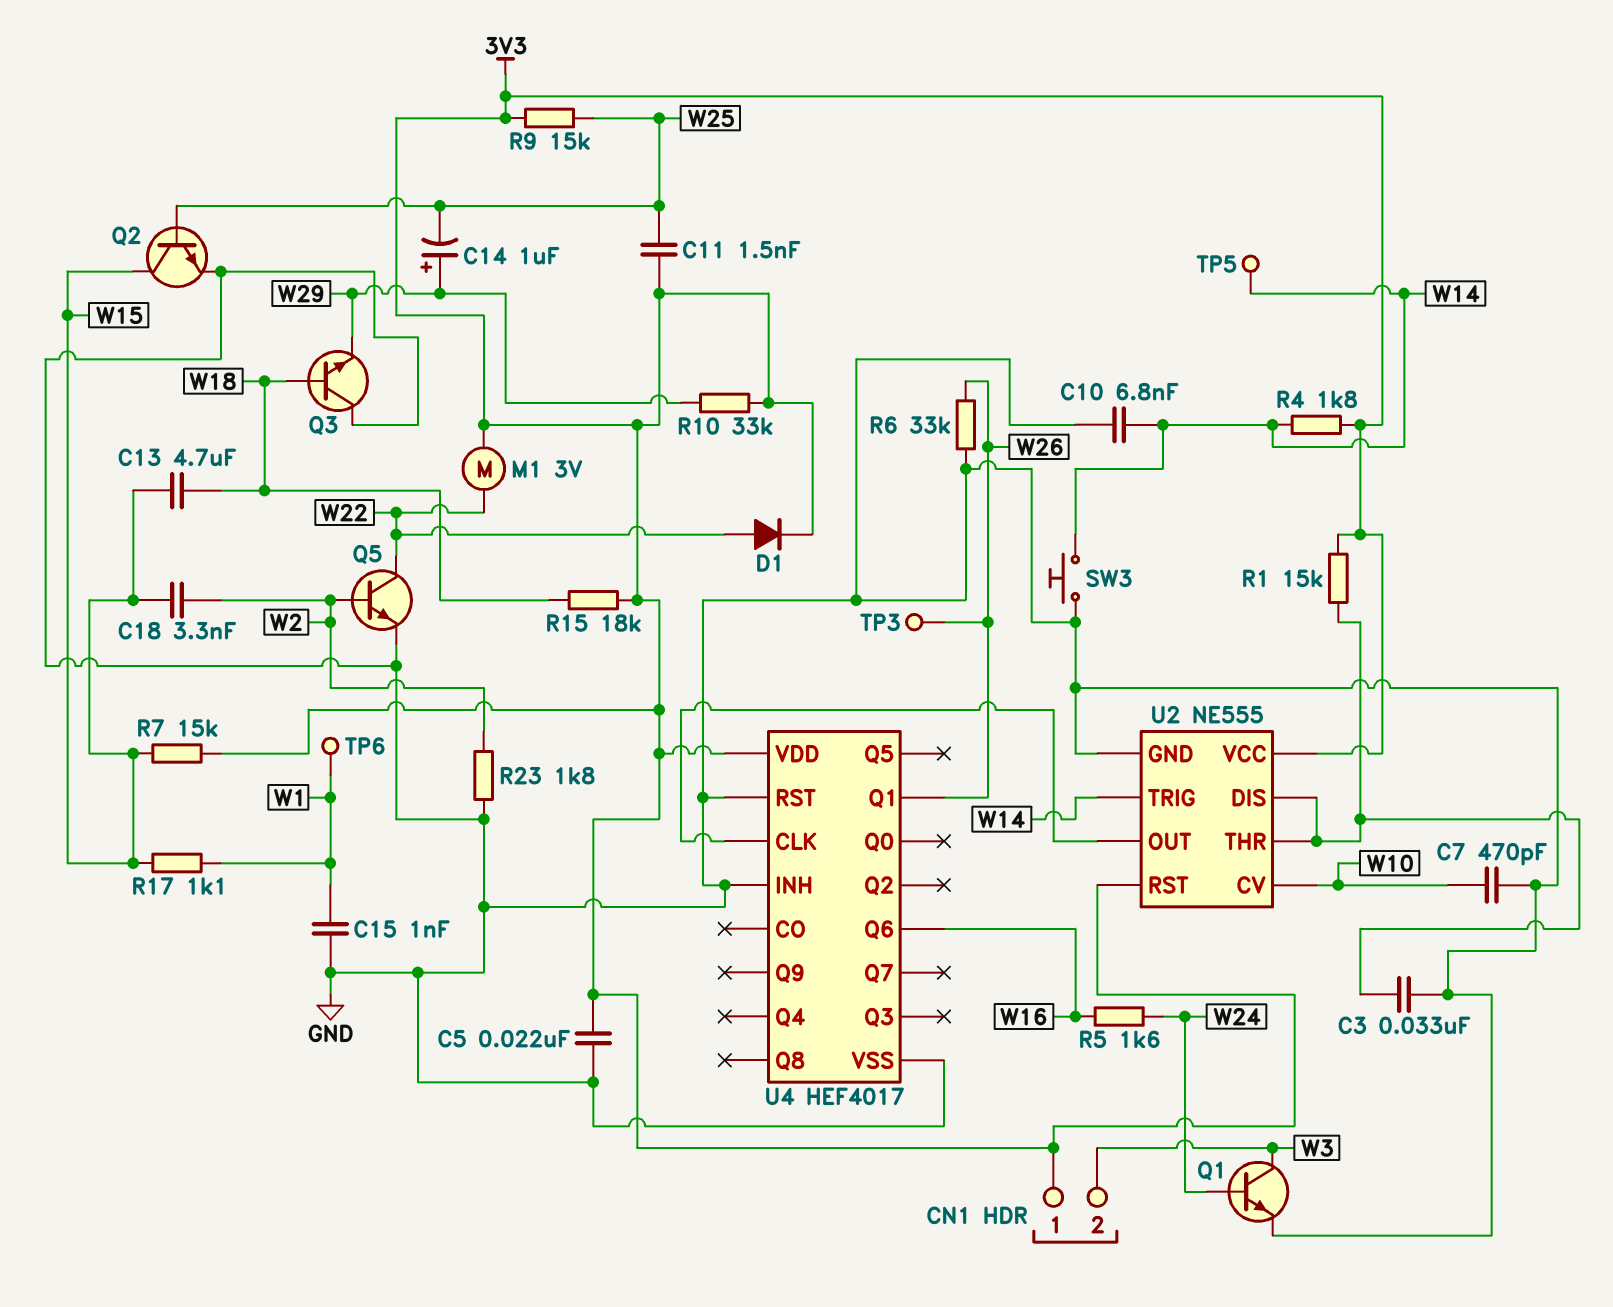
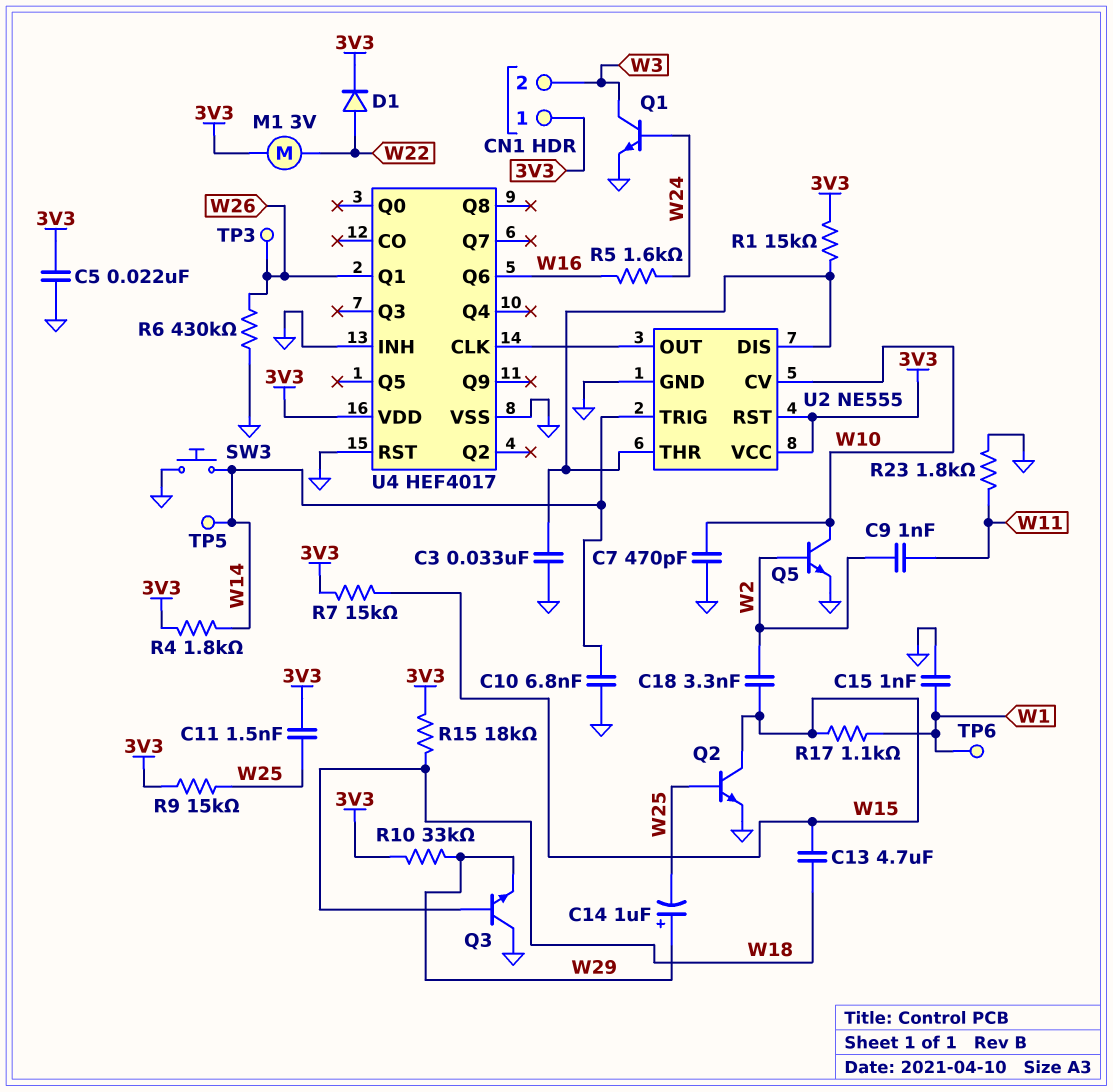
C9: none -> 1nF (W2, W11)
Q5: NPN (B W2, C W22, E GND) -> NPN (B W2, C W10, E GND)
R6: 33k (GND, W26) -> 430k (GND, W26)
R23: 1.8k (GND, W2) -> 1.8k (GND, W11)

